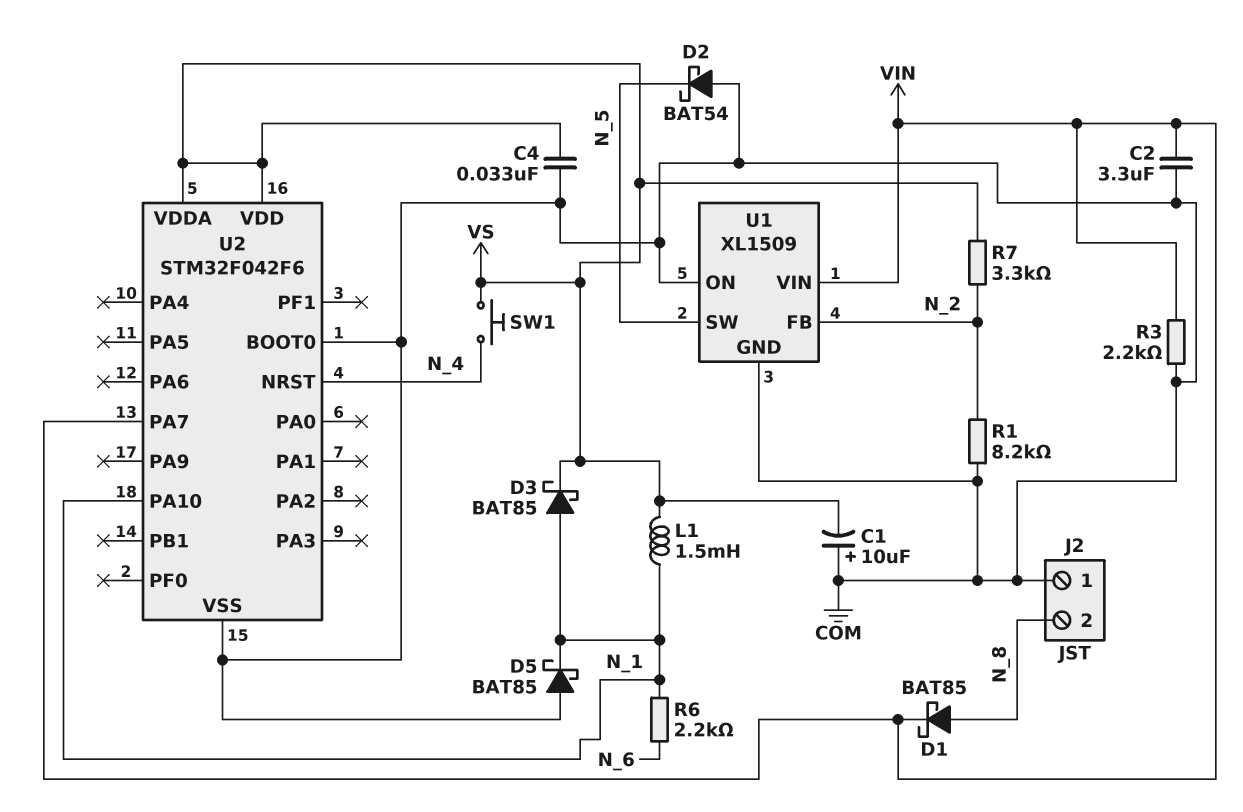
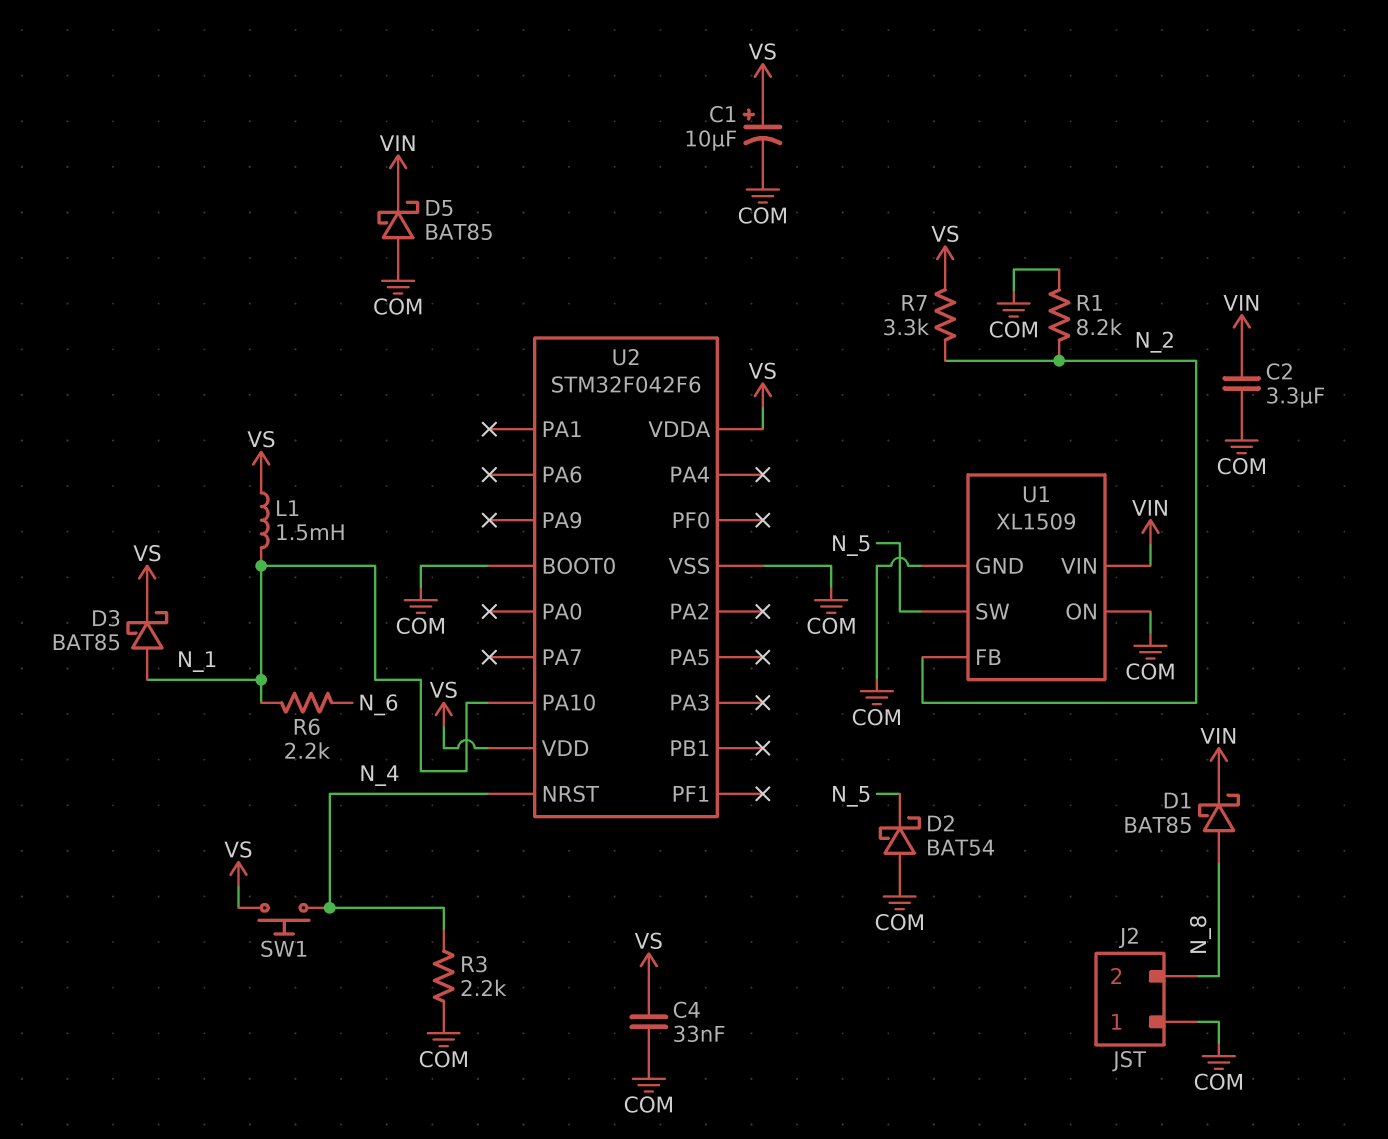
C1: 10uF (plus COM, minus VS) -> 10uF (plus VS, minus COM)
D5: schottky BAT85 (A COM, K N_1) -> schottky BAT85 (A COM, K VIN)
R3: 2.2k (COM, VIN) -> 2.2k (COM, N_4)
U2 pin PA7: VIN -> none

